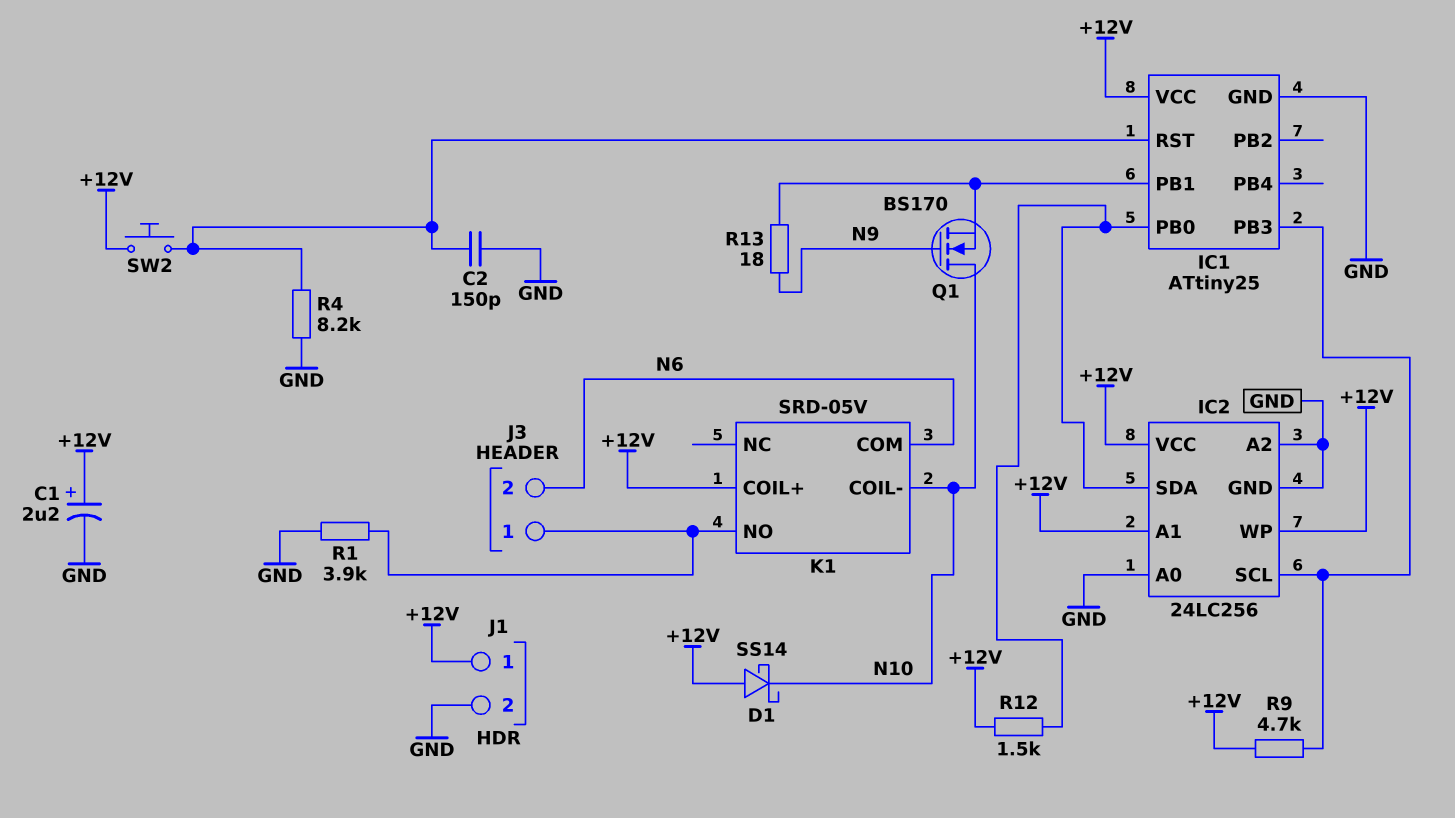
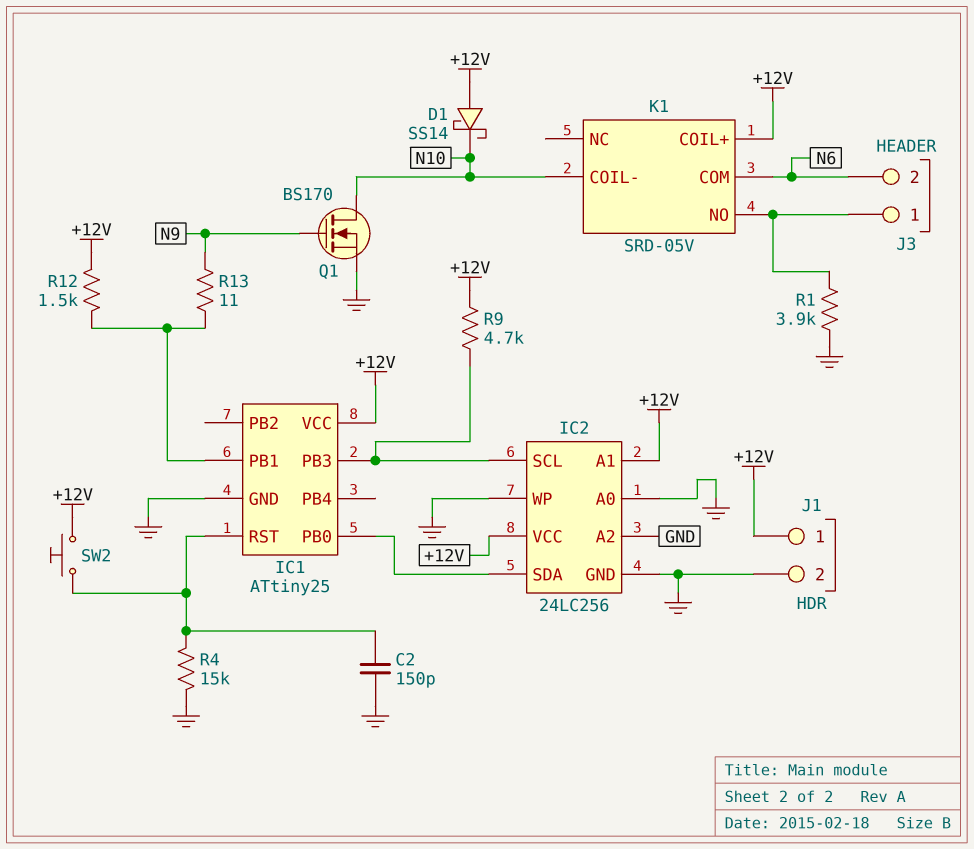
C1: 2.2uF (plus +12V, minus GND) -> none
IC2 pin WP: +12V -> GND
Q1: NMOS BS170 (G N9, D N10, S IC1/PB1) -> NMOS BS170 (G N9, D N10, S GND)
R4: 8.2k (GND, IC1/RST) -> 15k (GND, IC1/RST)
R12: 1.5k (+12V, IC1/PB0) -> 1.5k (+12V, IC1/PB1)
R13: 18 (IC1/PB1, N9) -> 11 (IC1/PB1, N9)

